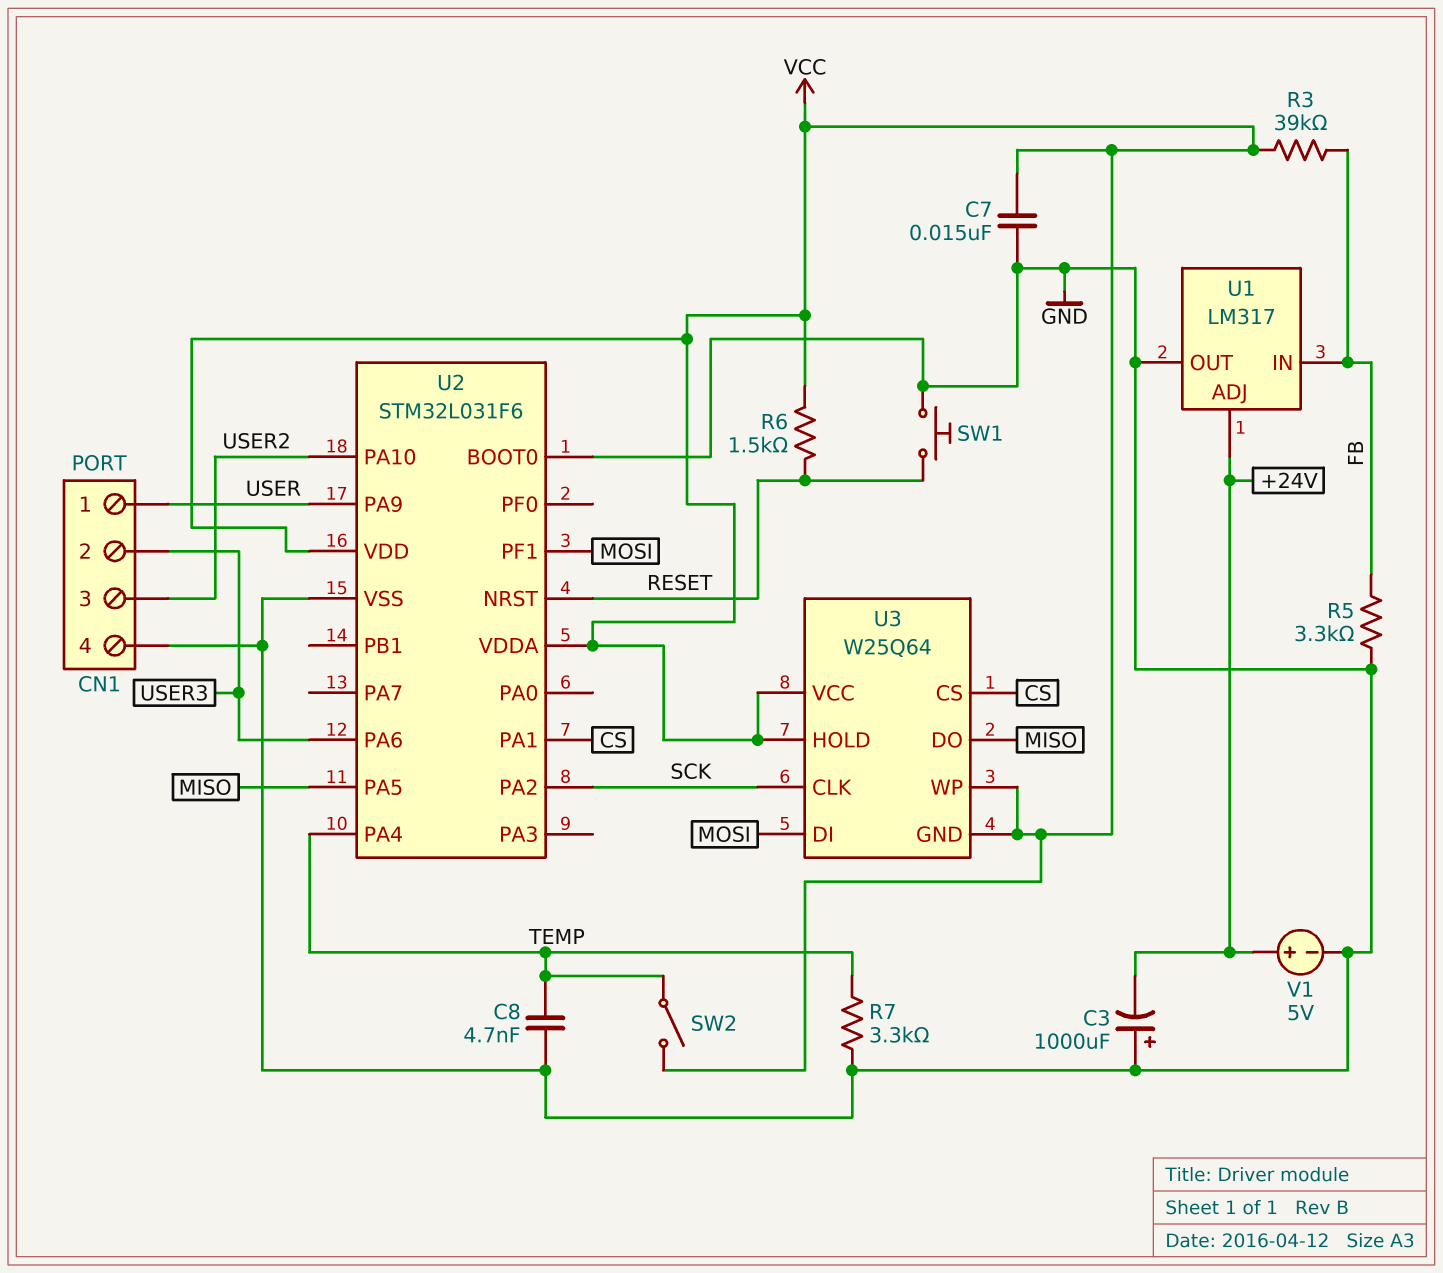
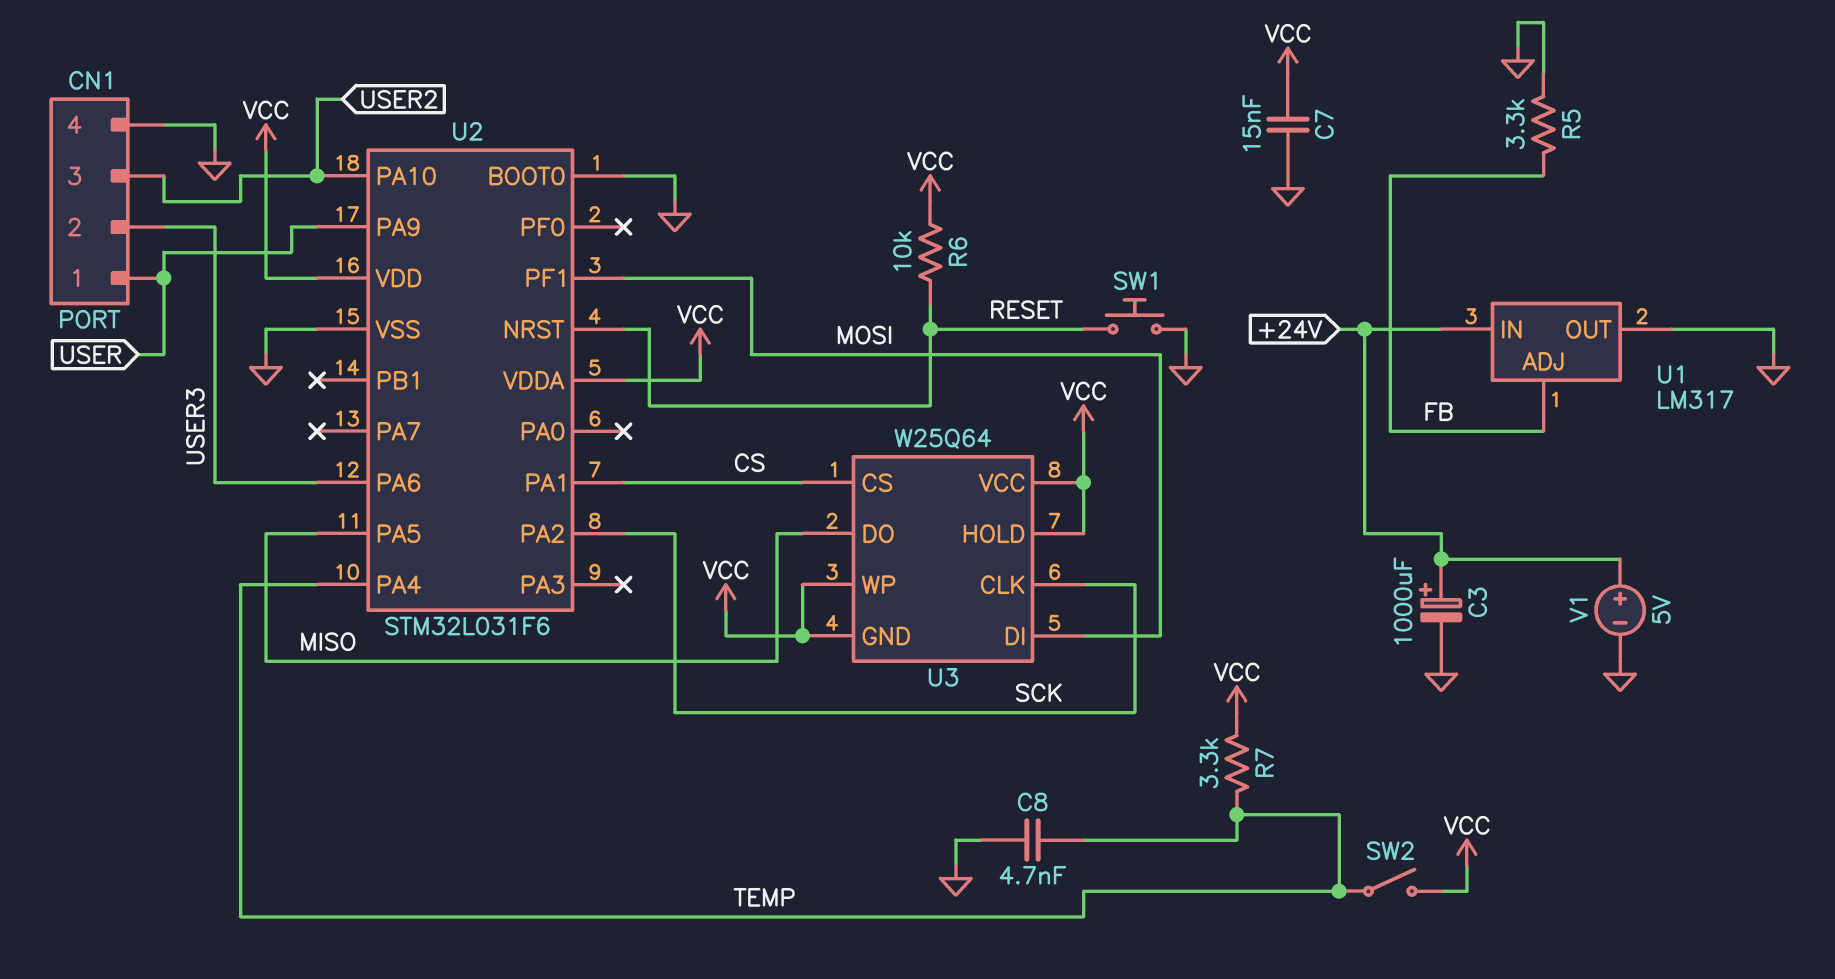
C3: 1000uF (plus GND, minus +24V) -> 1000uF (plus +24V, minus GND)
R3: 39k (FB, VCC) -> none
R6: 1.5k (RESET, VCC) -> 10k (RESET, VCC)
R7: 3.3k (GND, TEMP) -> 3.3k (TEMP, VCC)
U1 pin ADJ: +24V -> FB
U1 pin IN: FB -> +24V

